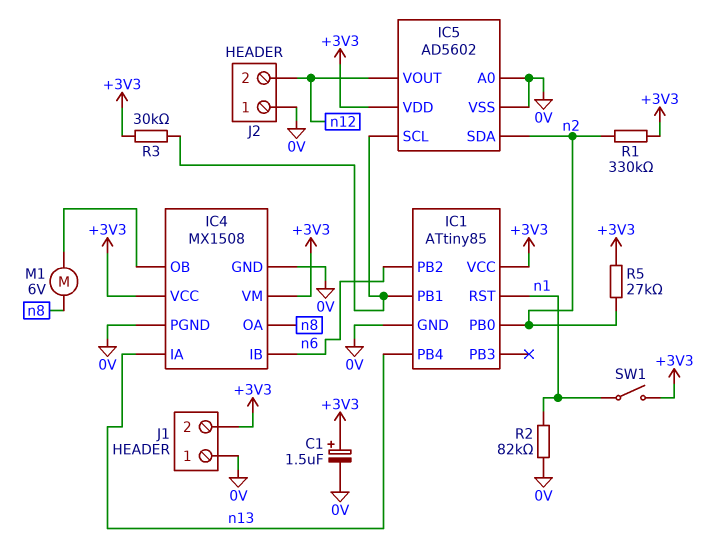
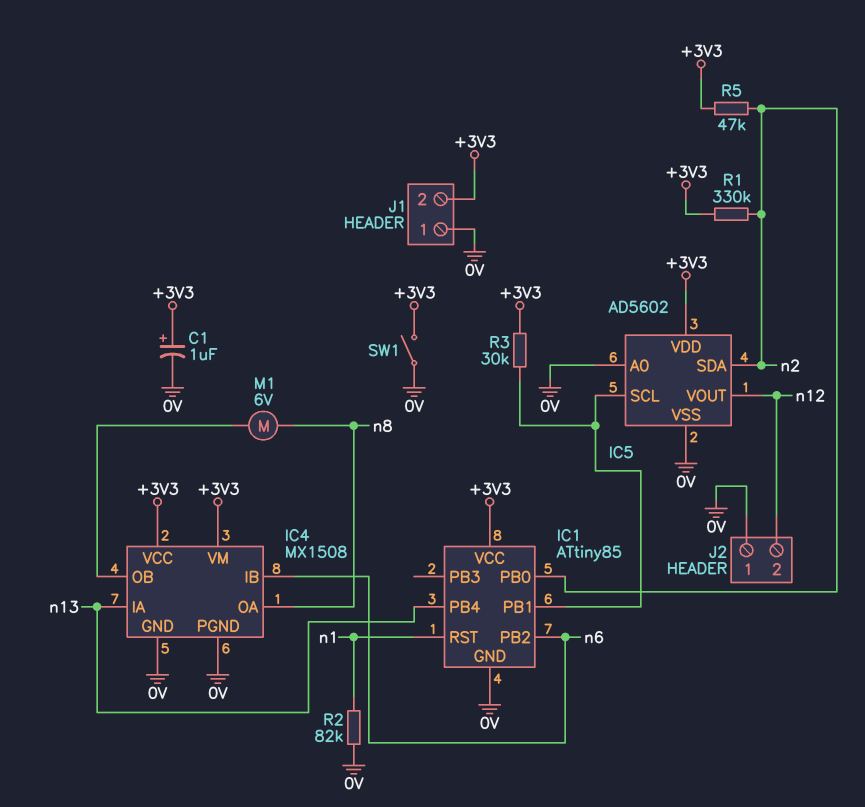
C1: 1.5uF (plus +3V3, minus 0V) -> 1uF (plus +3V3, minus 0V)
R5: 27k (+3V3, n2) -> 47k (+3V3, n2)
SW1: switch (+3V3, n1) -> switch (+3V3, 0V)

